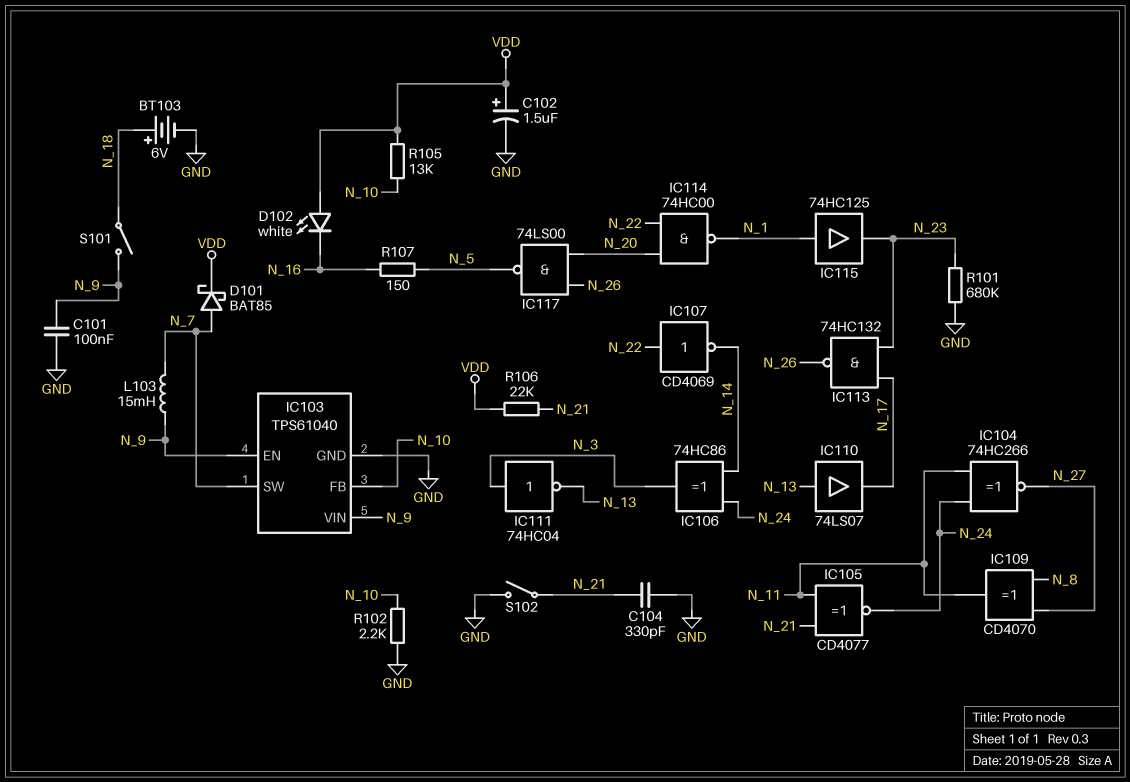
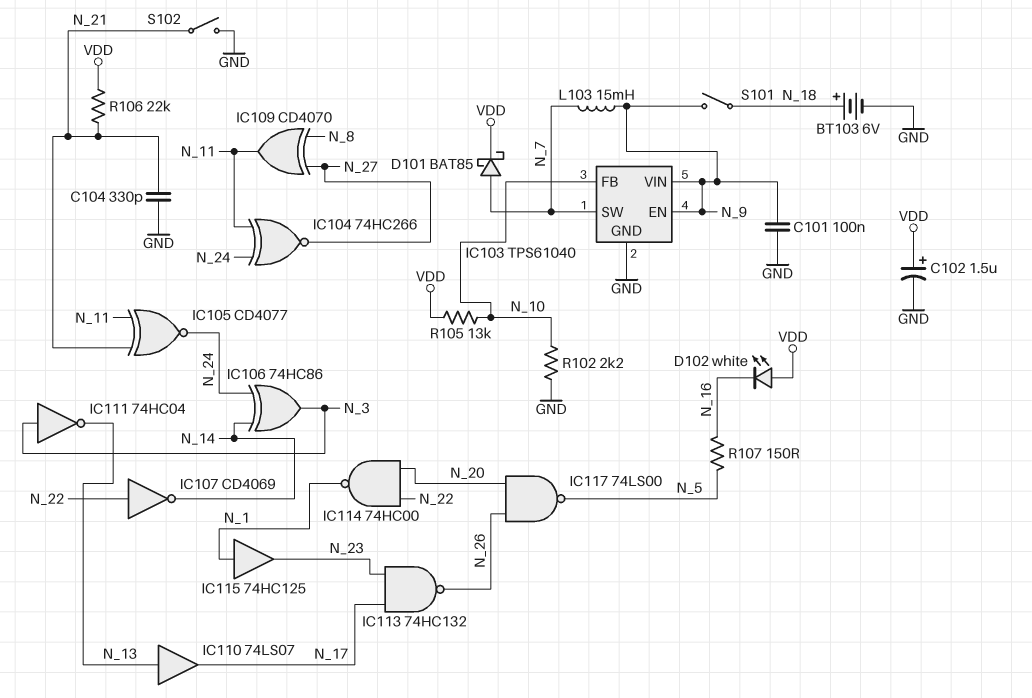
R101: 680k (GND, N_23) -> none

